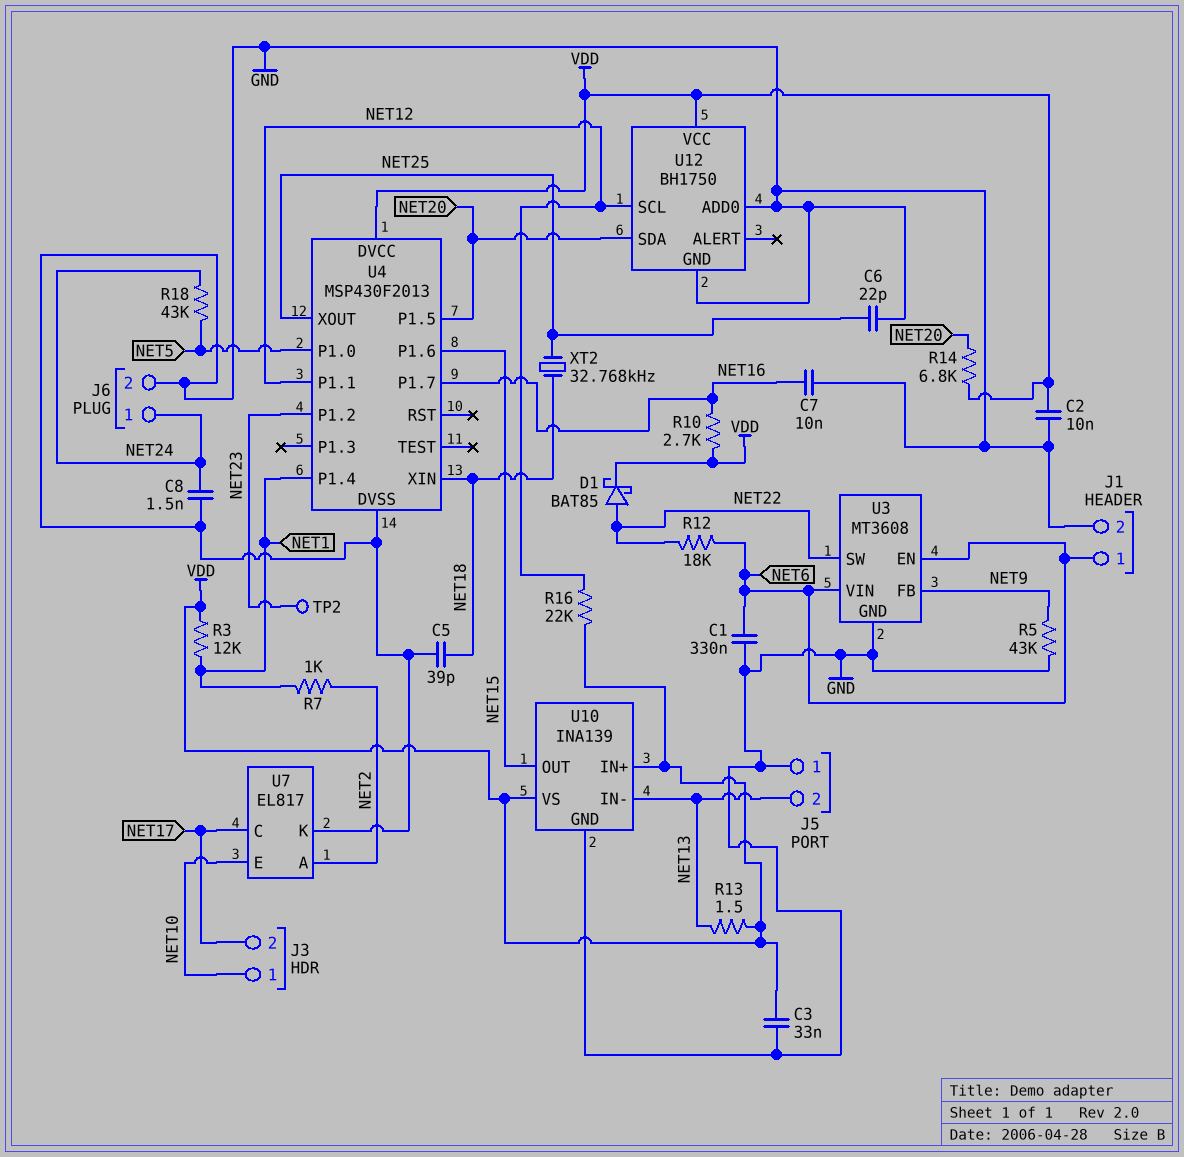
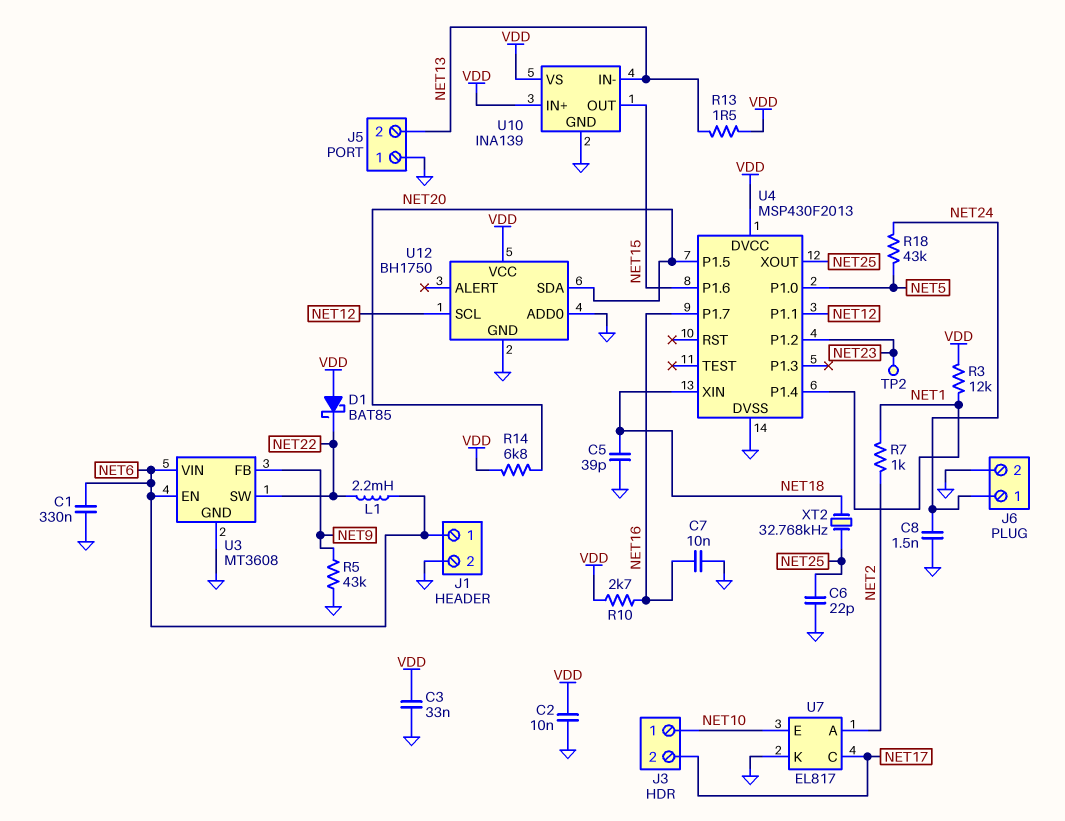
D1: schottky BAT85 (A NET22, K VDD) -> schottky BAT85 (A VDD, K NET22)
L1: none -> 2.2mH (NET6, NET22)
R12: 18k (NET6, NET22) -> none
R16: 22k (NET12, VDD) -> none

